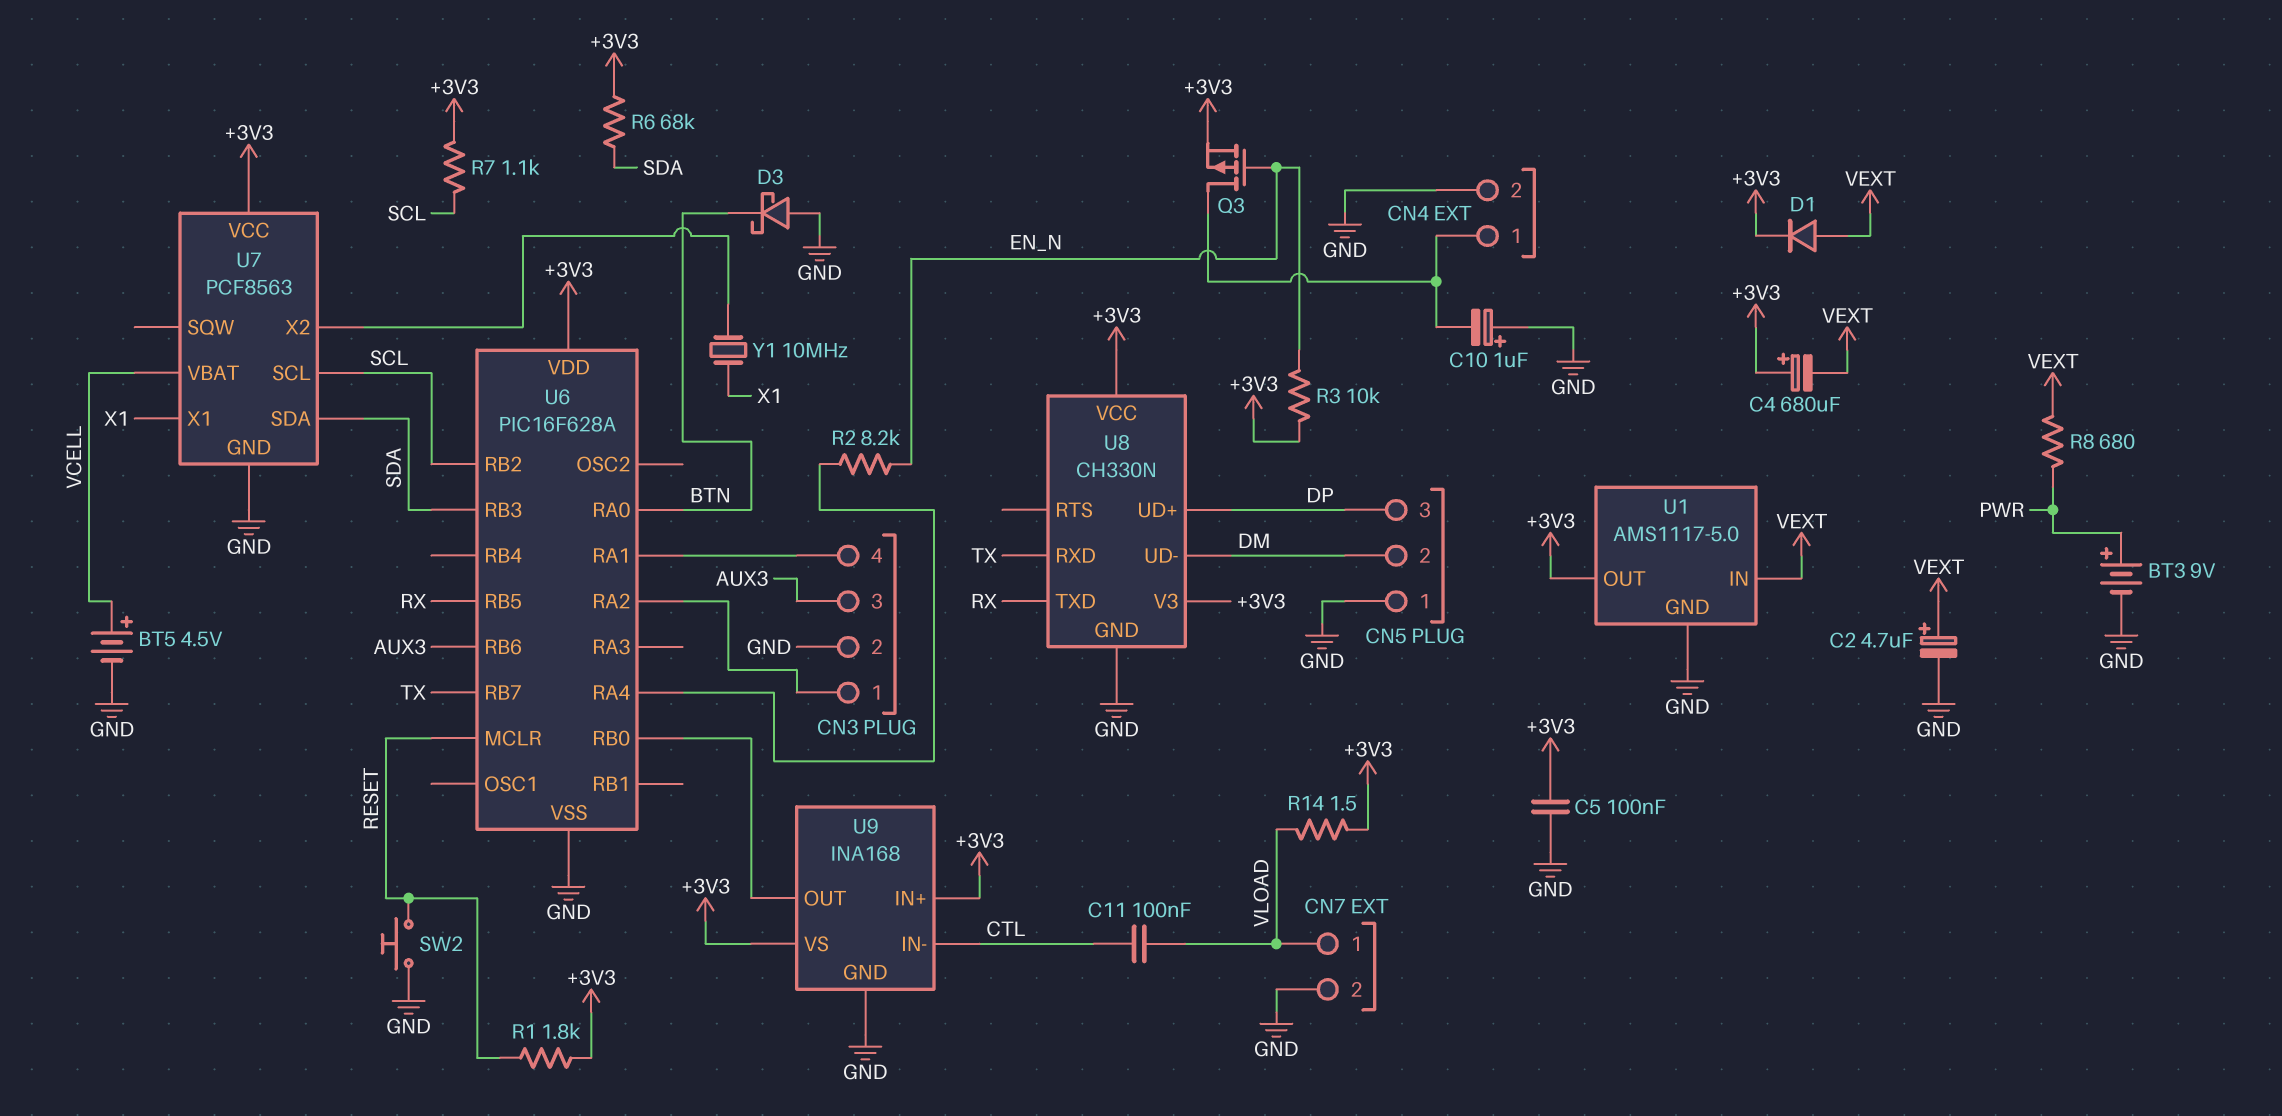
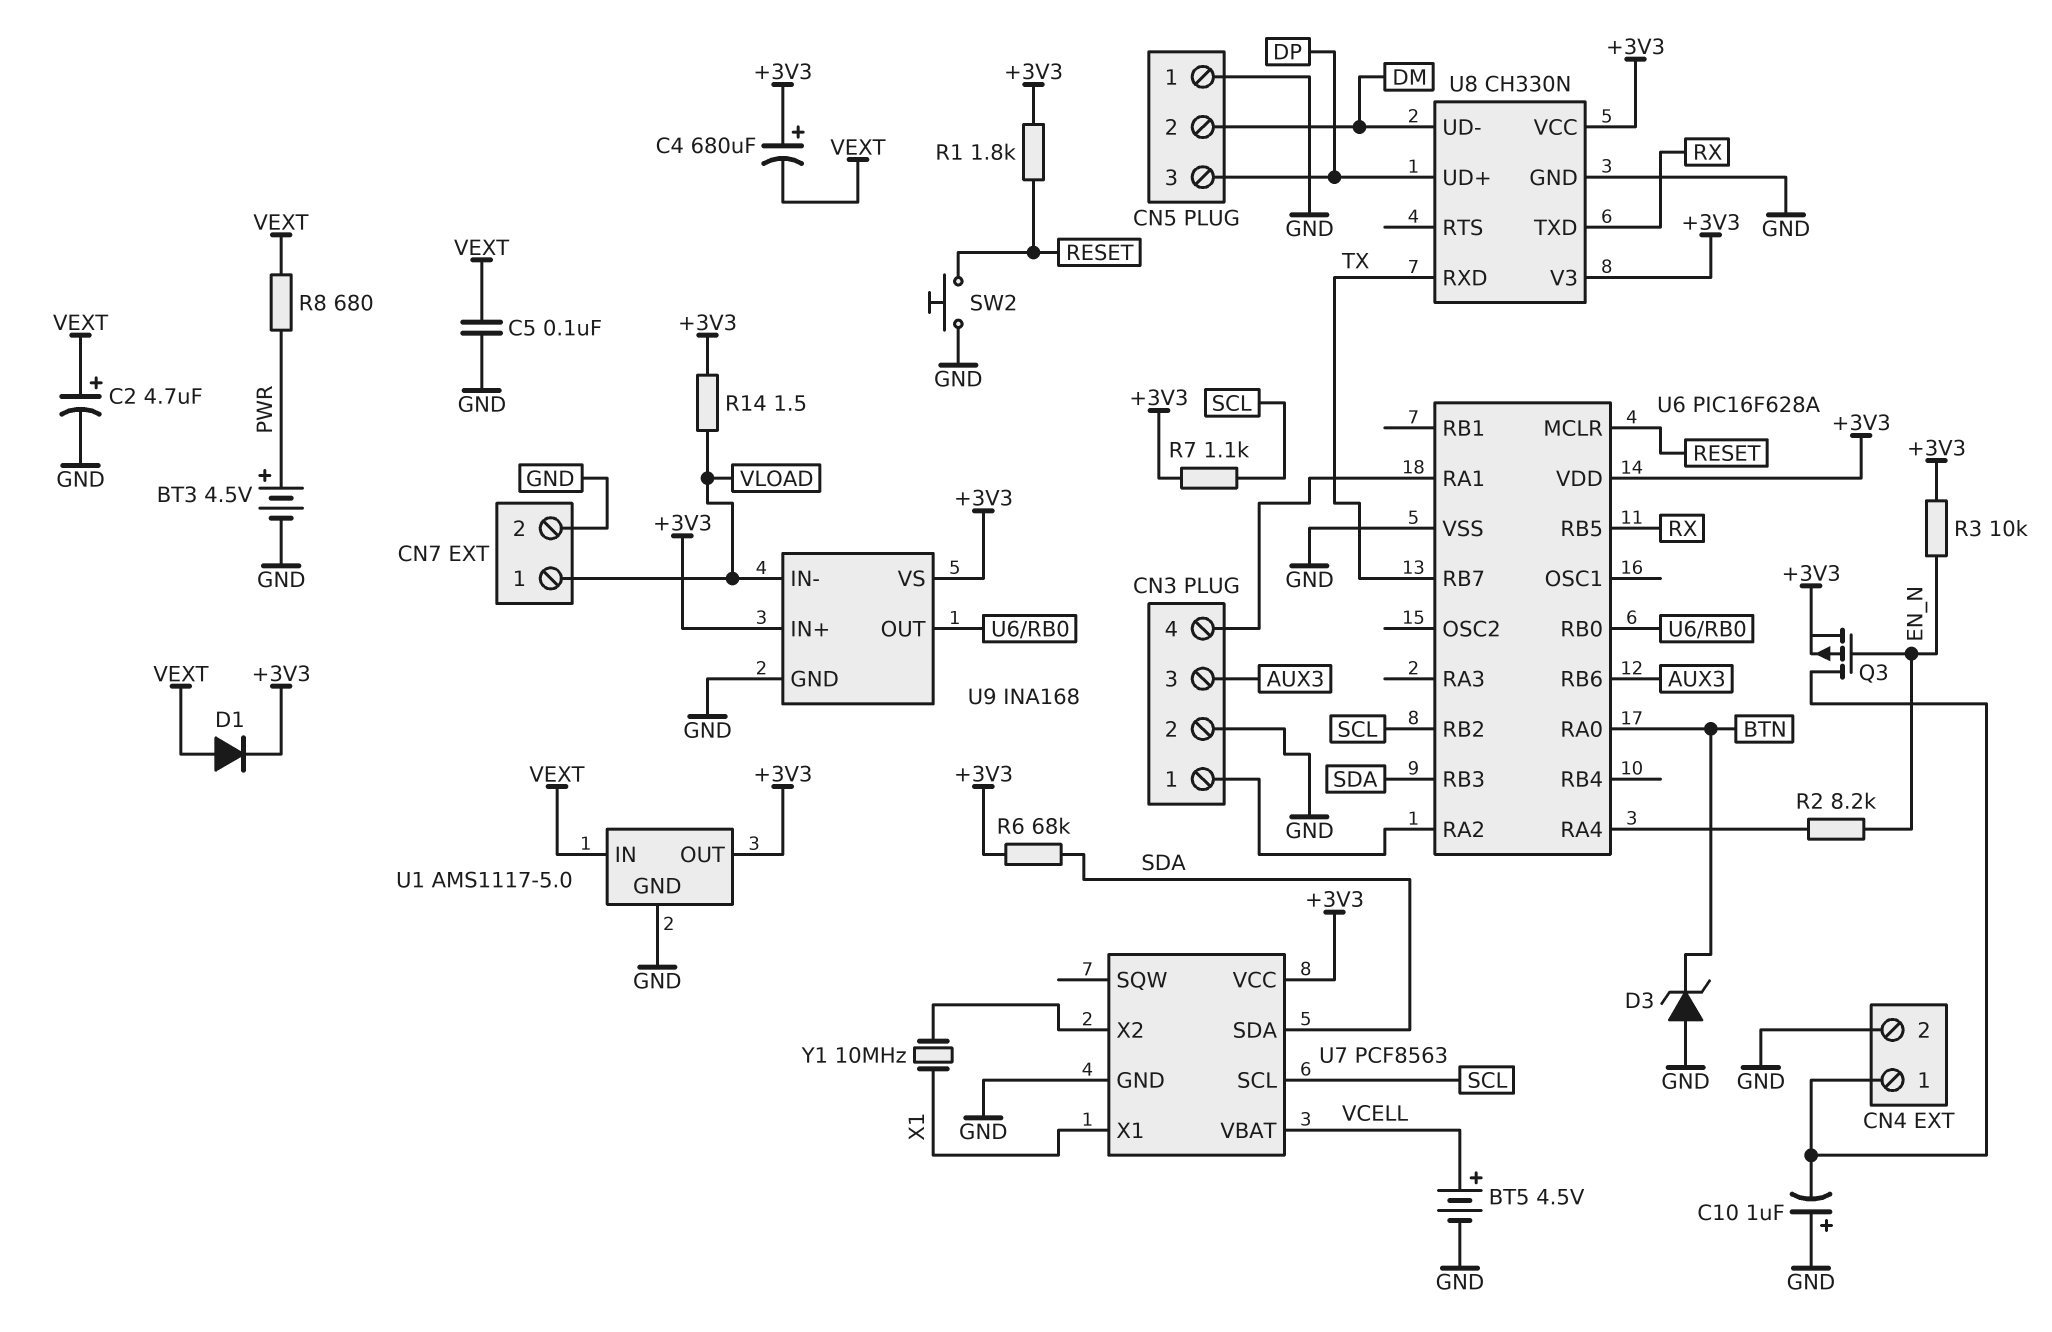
BT3: 9V (plus PWR, minus GND) -> 4.5V (plus PWR, minus GND)
C5: 100nF (+3V3, GND) -> 100nF (GND, VEXT)
C11: 100nF (CTL, VLOAD) -> none
D3: schottky (A GND, K BTN) -> zener (A GND, K BTN)
U9 pin IN-: CTL -> VLOAD

